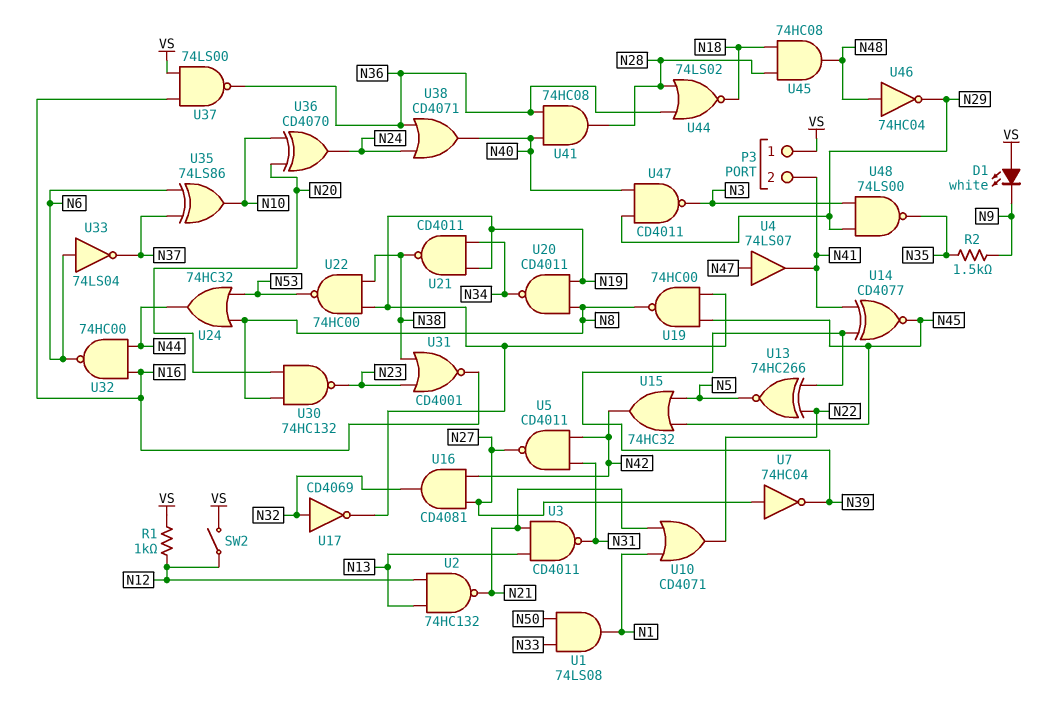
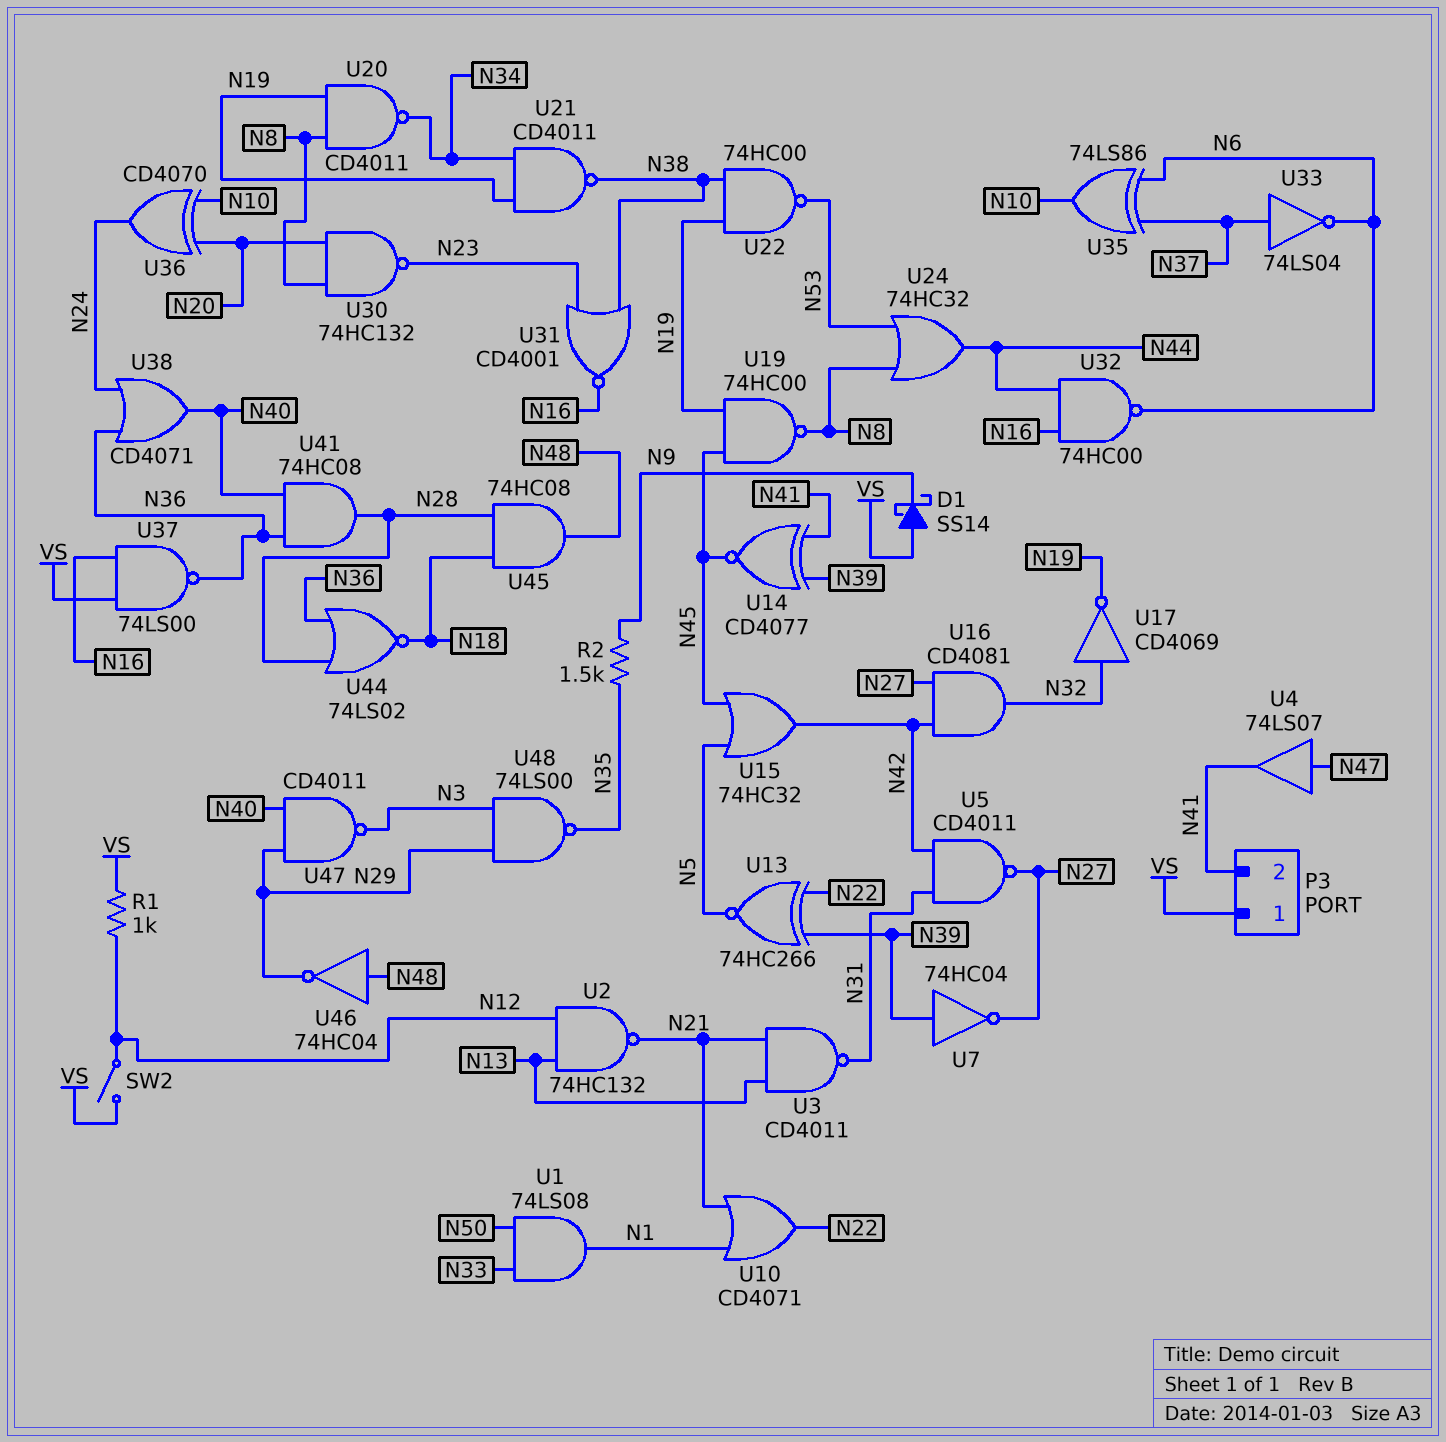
D1: LED white (A VS, K N9) -> schottky SS14 (A VS, K N9)
U7: NOT 74HC04 (in N27, out N39) -> NOT 74HC04 (in N39, out N27)
U33: NOT 74LS04 (in N6, out N37) -> NOT 74LS04 (in N37, out N6)

